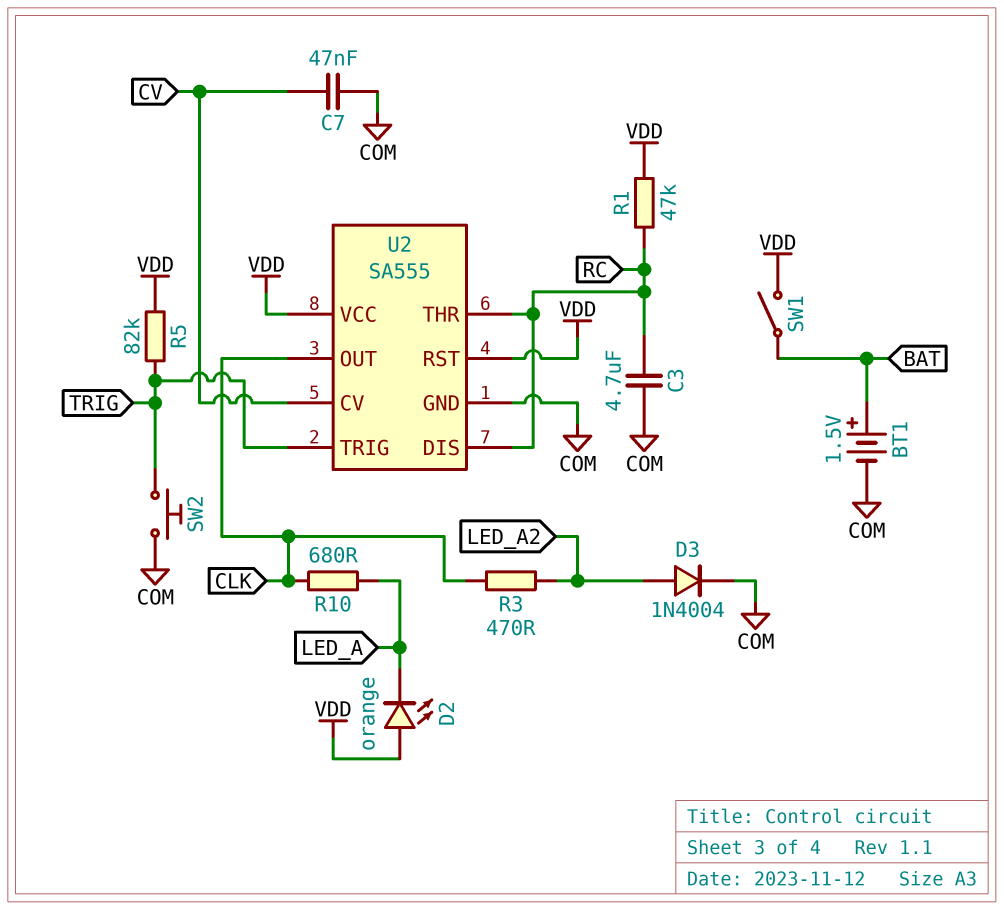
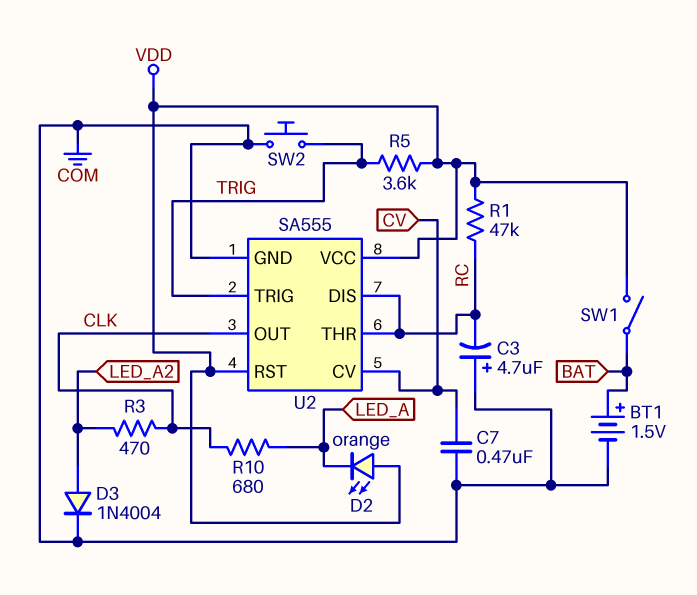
C3: 4.7uF (COM, RC) -> 4.7uF (plus COM, minus RC)
C7: 47nF (COM, CV) -> 470nF (COM, CV)
R5: 82k (TRIG, VDD) -> 3.6k (TRIG, VDD)

